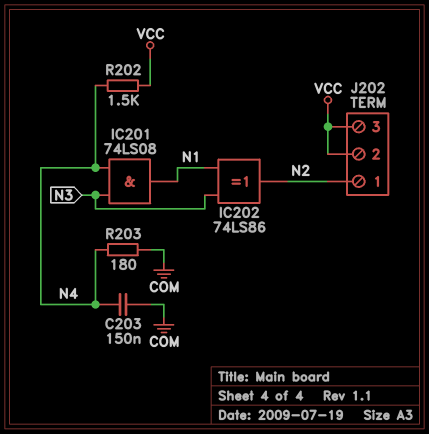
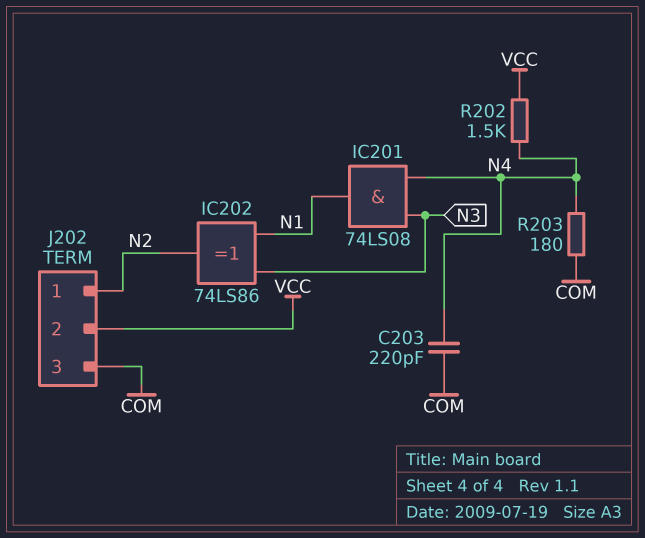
C203: 150nF (COM, N4) -> 220pF (COM, N4)
J202 pin 3: VCC -> COM

